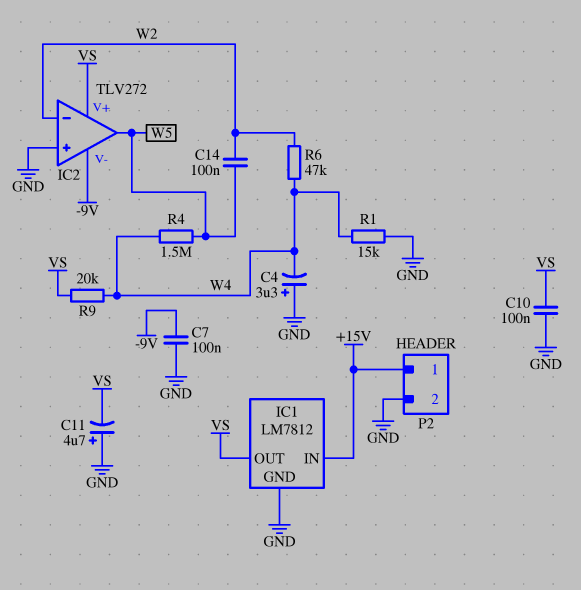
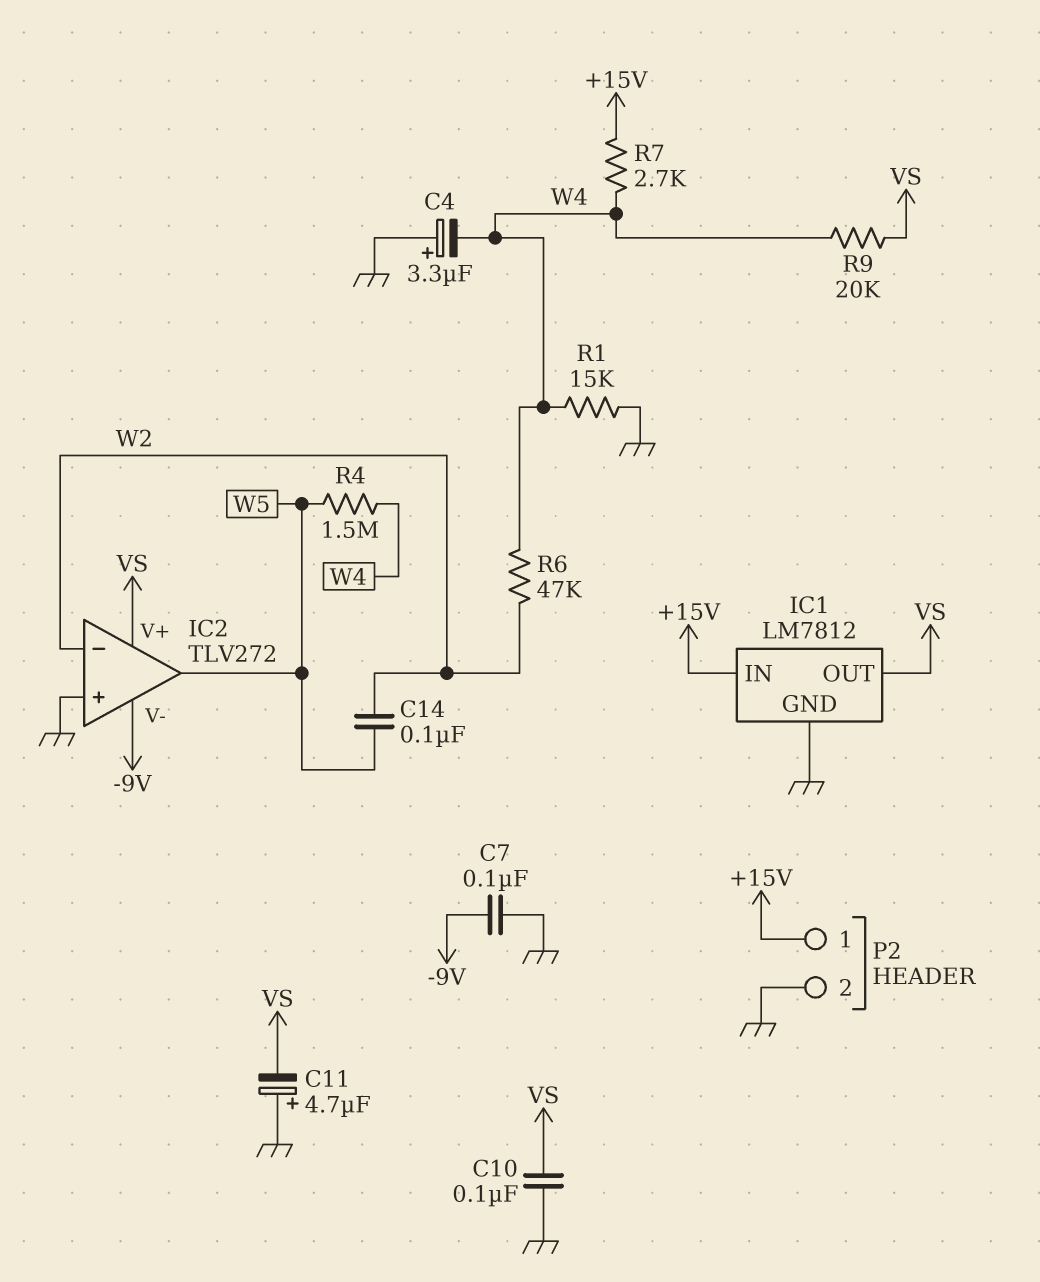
R7: none -> 2.7k (+15V, W4)

